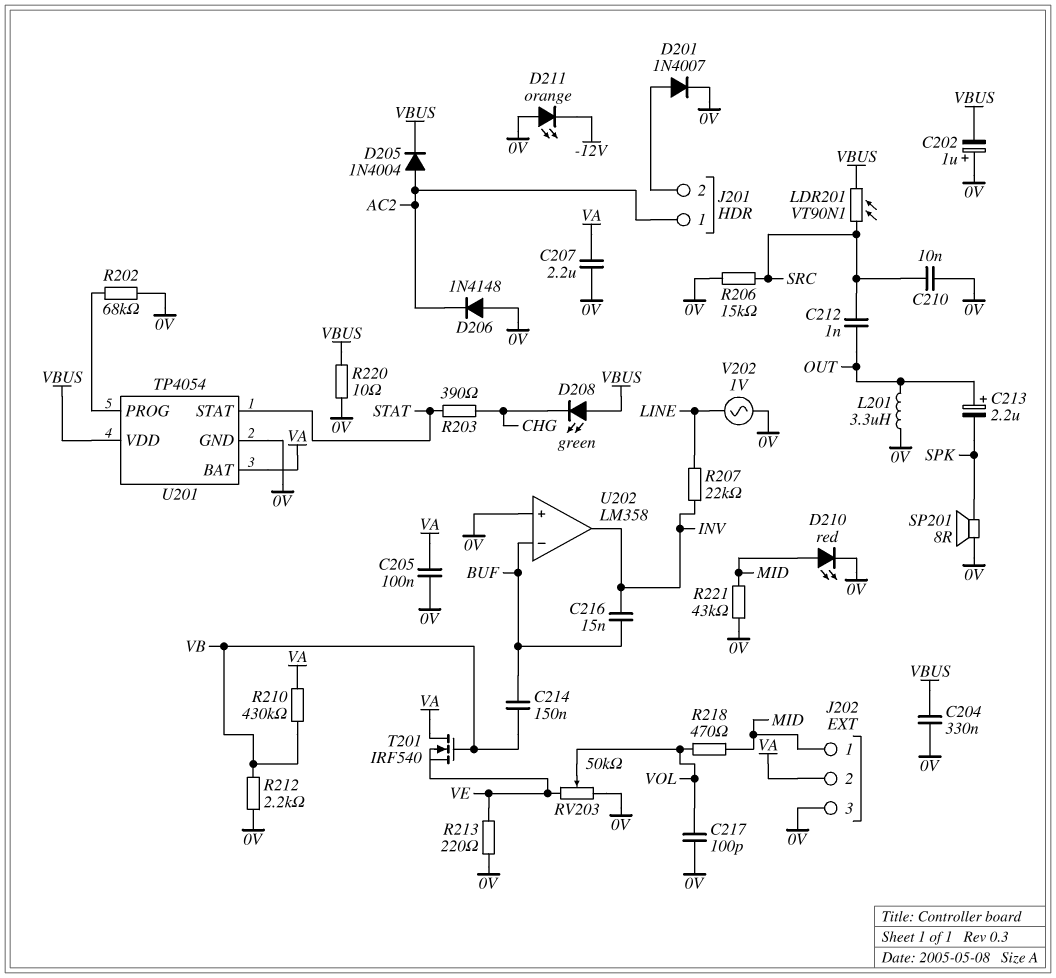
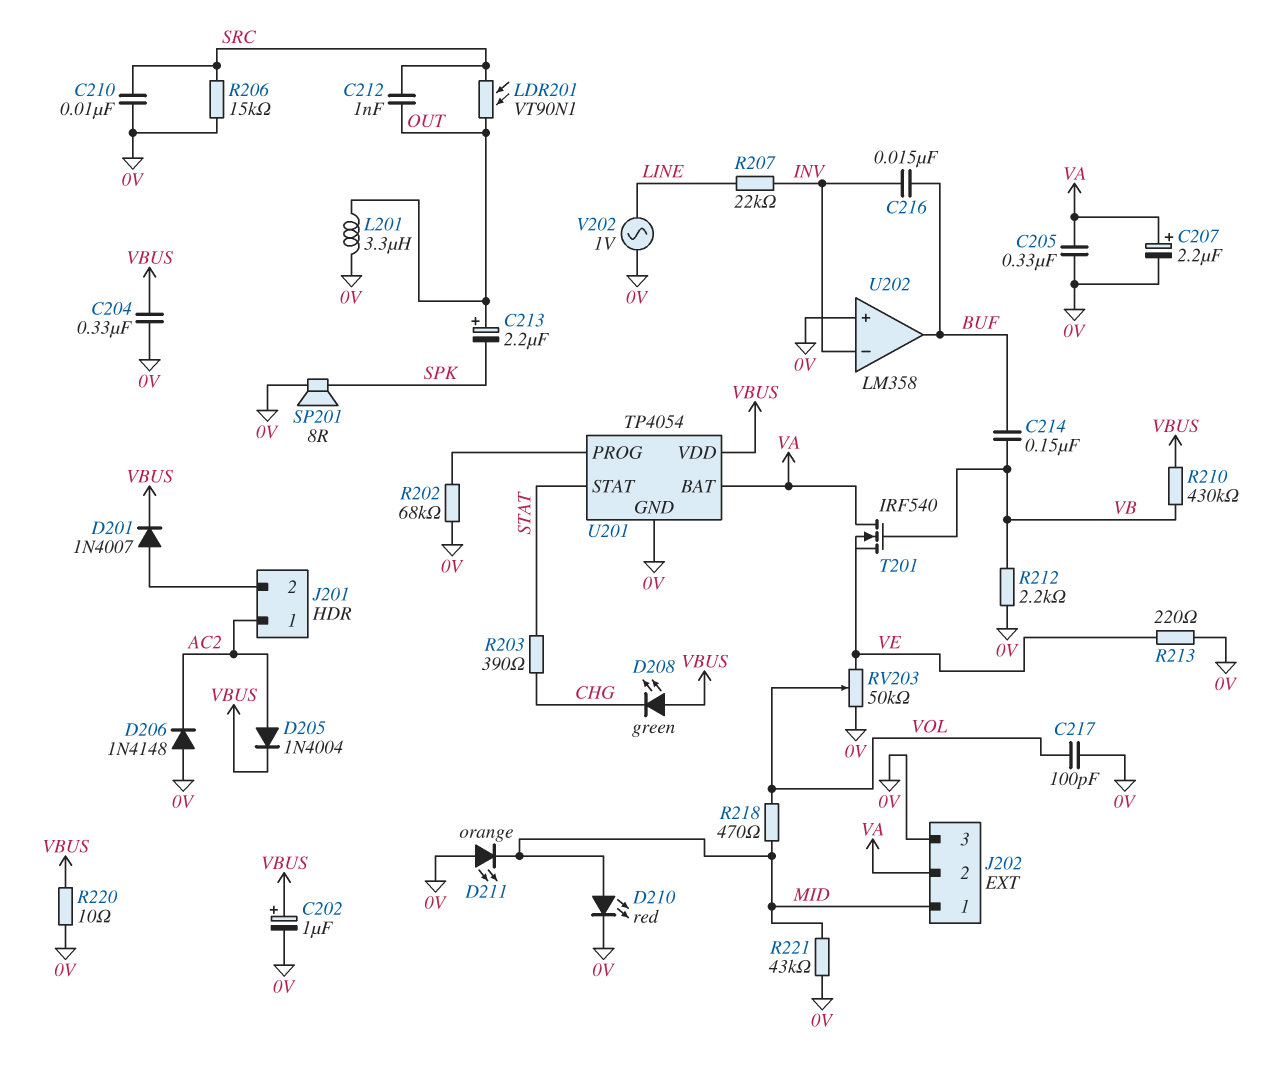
C202: 1uF (plus 0V, minus VBUS) -> 1uF (plus VBUS, minus 0V)
C205: 100nF (0V, VA) -> 330nF (0V, VA)
C207: 2.2uF (0V, VA) -> 2.2uF (plus VA, minus 0V)
D201: diode 1N4007 (A J201/2, K 0V) -> diode 1N4007 (A J201/2, K VBUS)
D211: LED orange (A 0V, K -12V) -> LED orange (A 0V, K MID)
LDR201: VT90N1 (SRC, VBUS) -> VT90N1 (OUT, SRC)
R210: 430k (VA, VB) -> 430k (VB, VBUS)
U202 pin in-: BUF -> INV
U202 pin out: INV -> BUF

